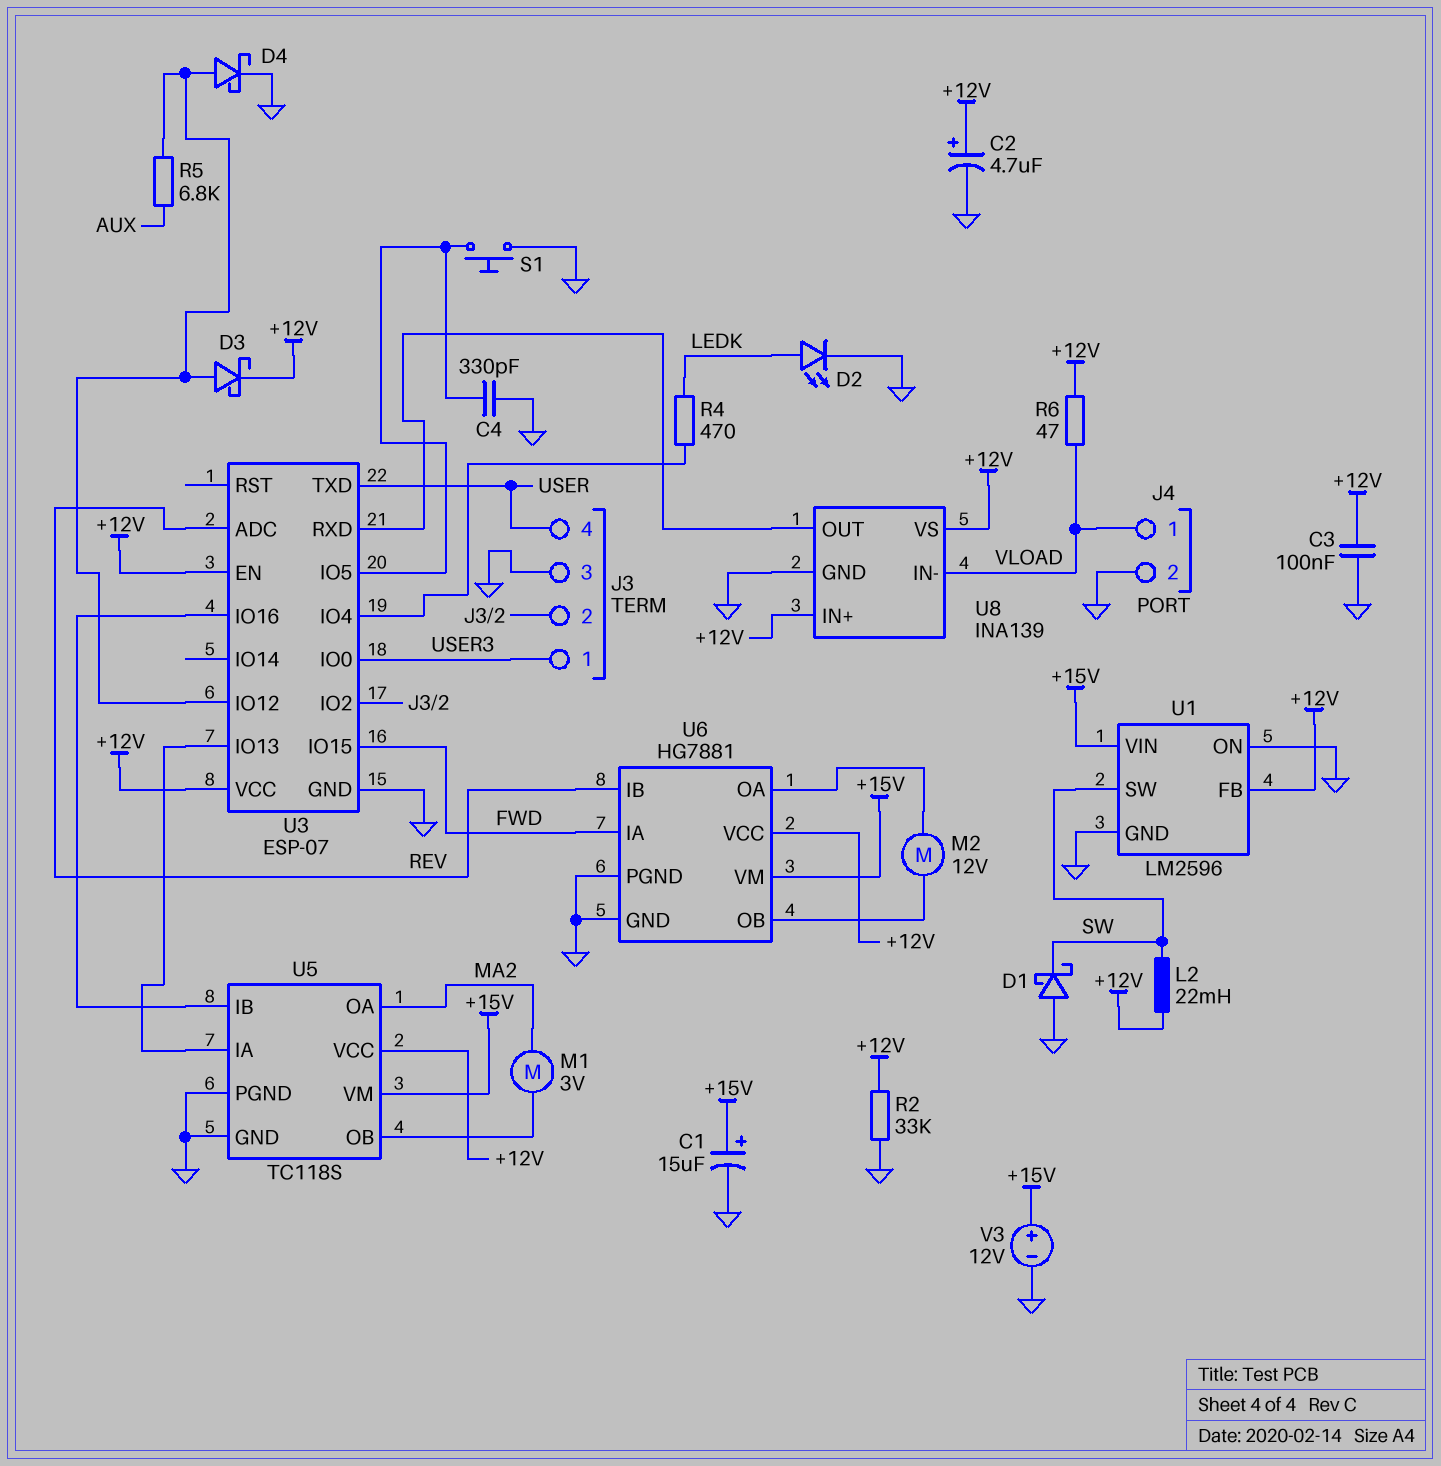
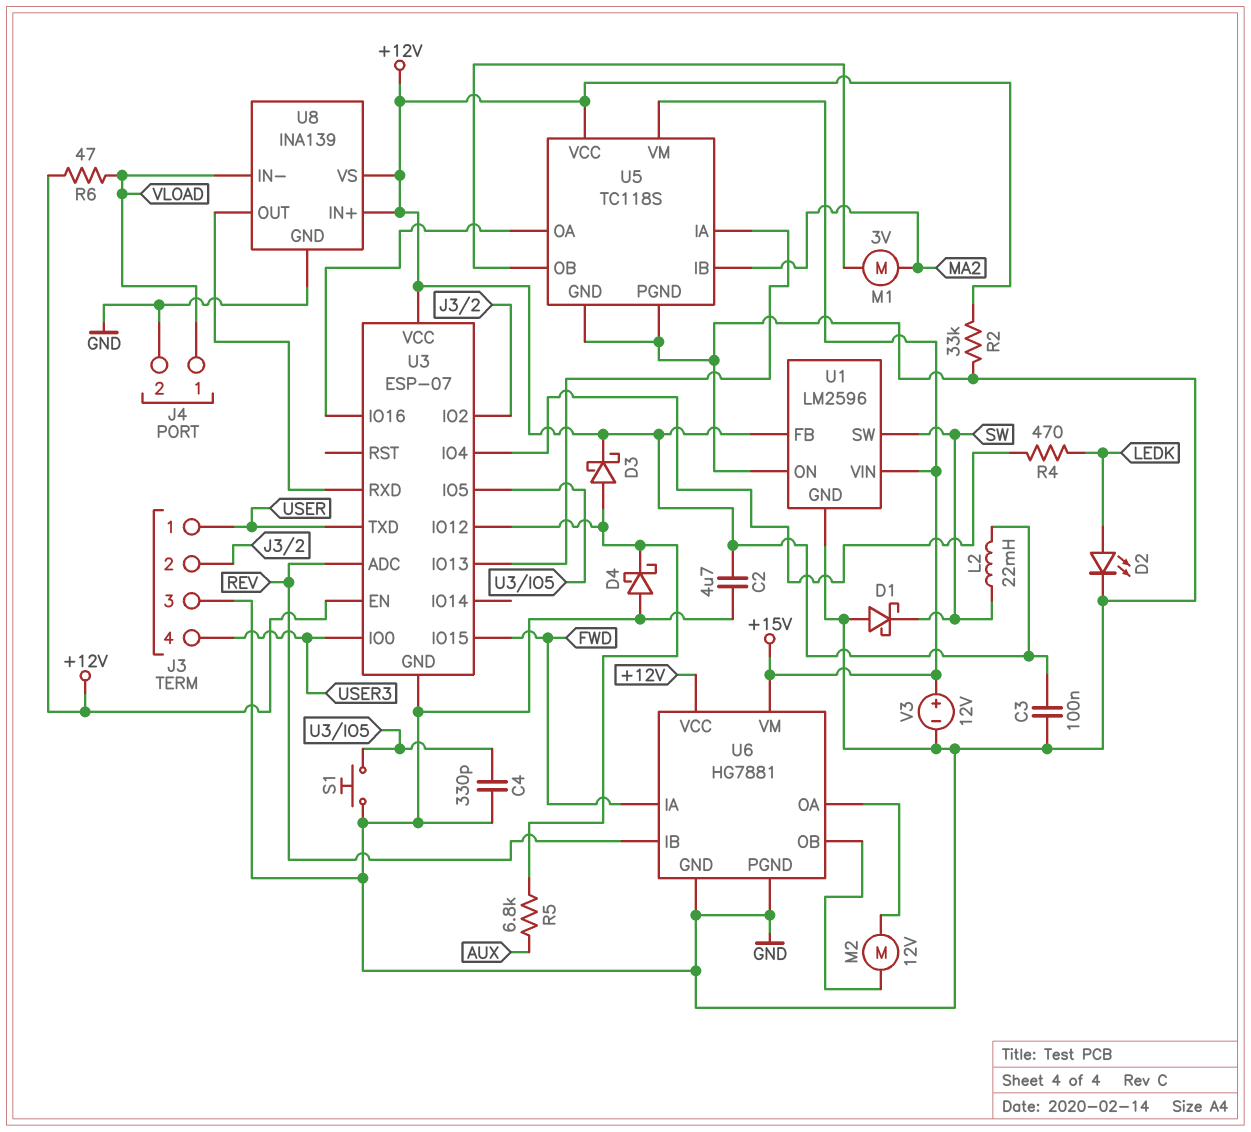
C1: 15uF (plus +15V, minus GND) -> none
C2: 4.7uF (plus +12V, minus GND) -> 4.7uF (+12V, GND)
D4: schottky (A U3/IO12, K GND) -> schottky (A GND, K U3/IO12)
J3 pin 1: USER3 -> USER
J3 pin 4: USER -> USER3
U5 pin IB: U3/IO16 -> MA2
U5 pin OA: MA2 -> U3/IO16

